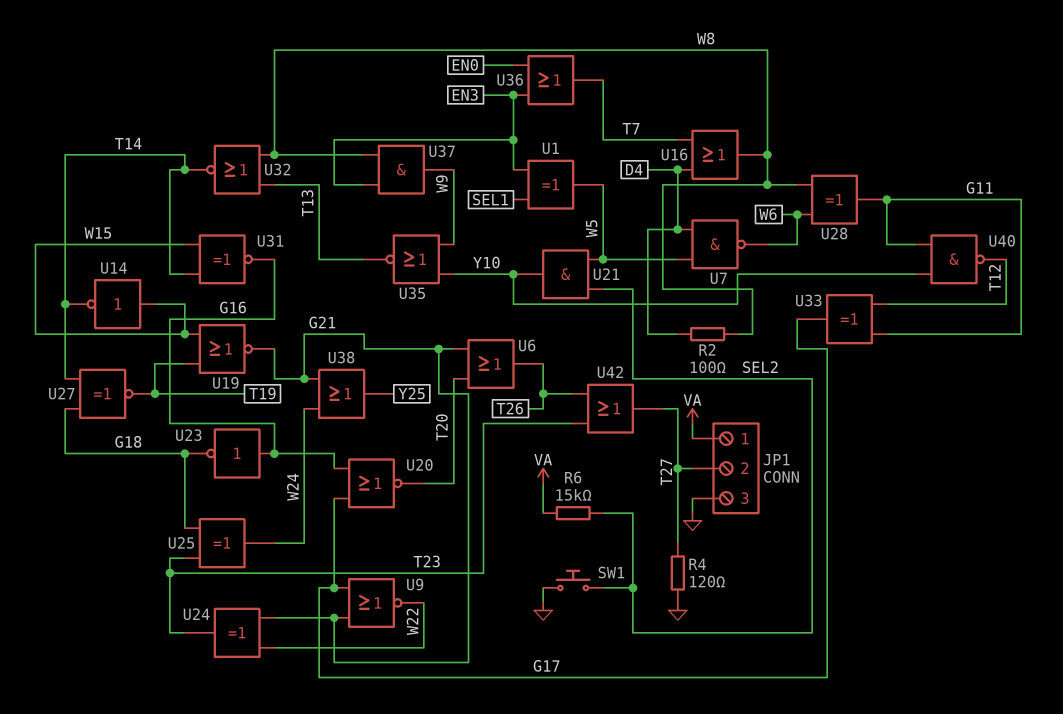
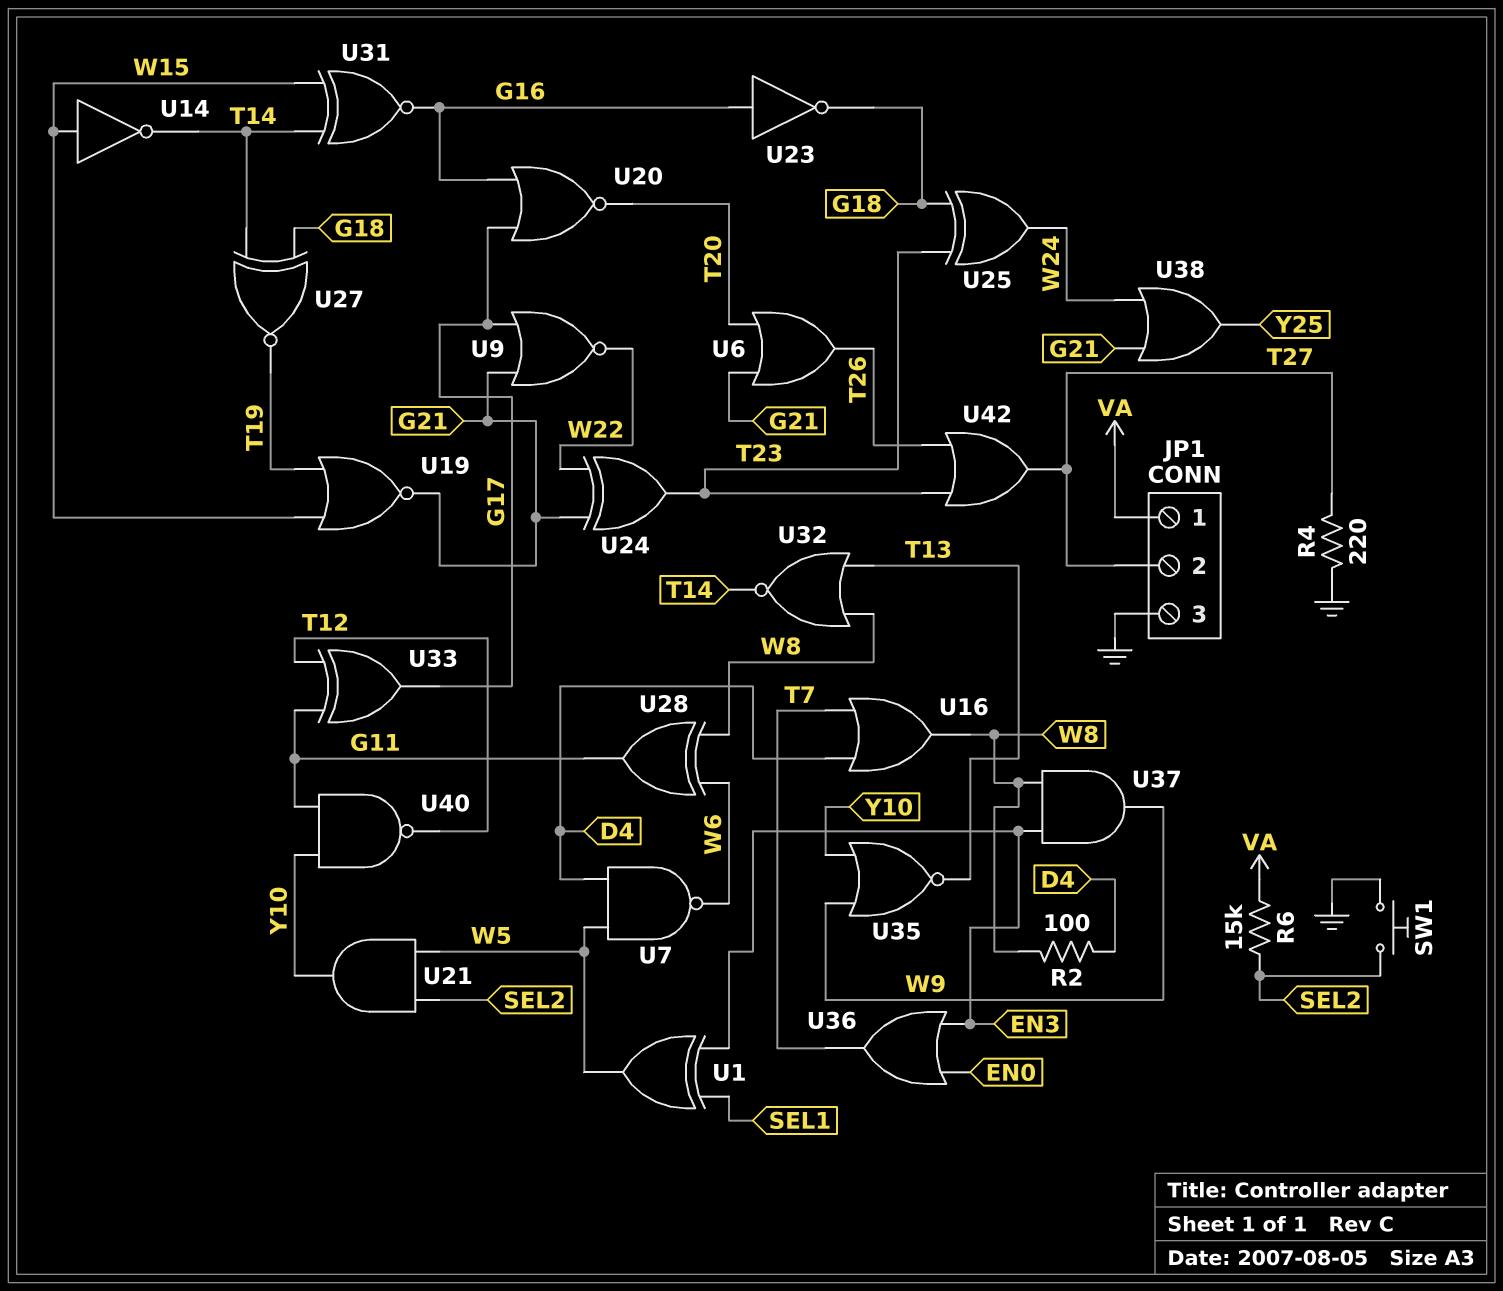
R4: 120 (GND, T27) -> 220 (GND, T27)

